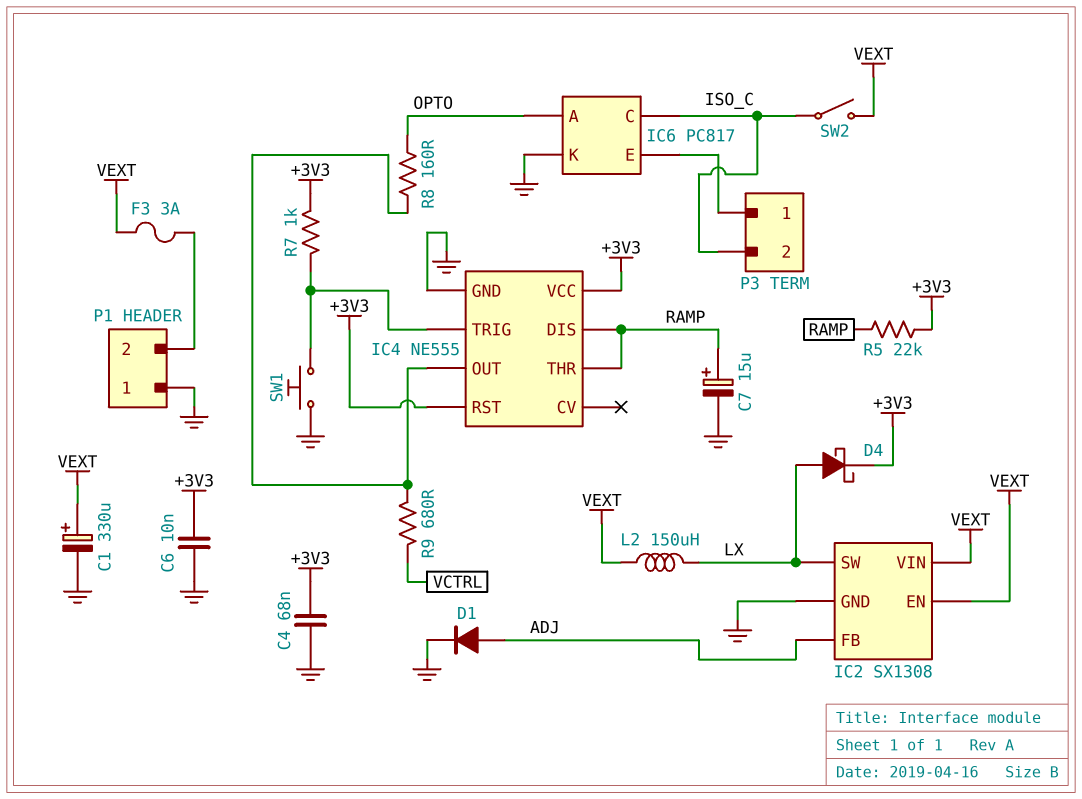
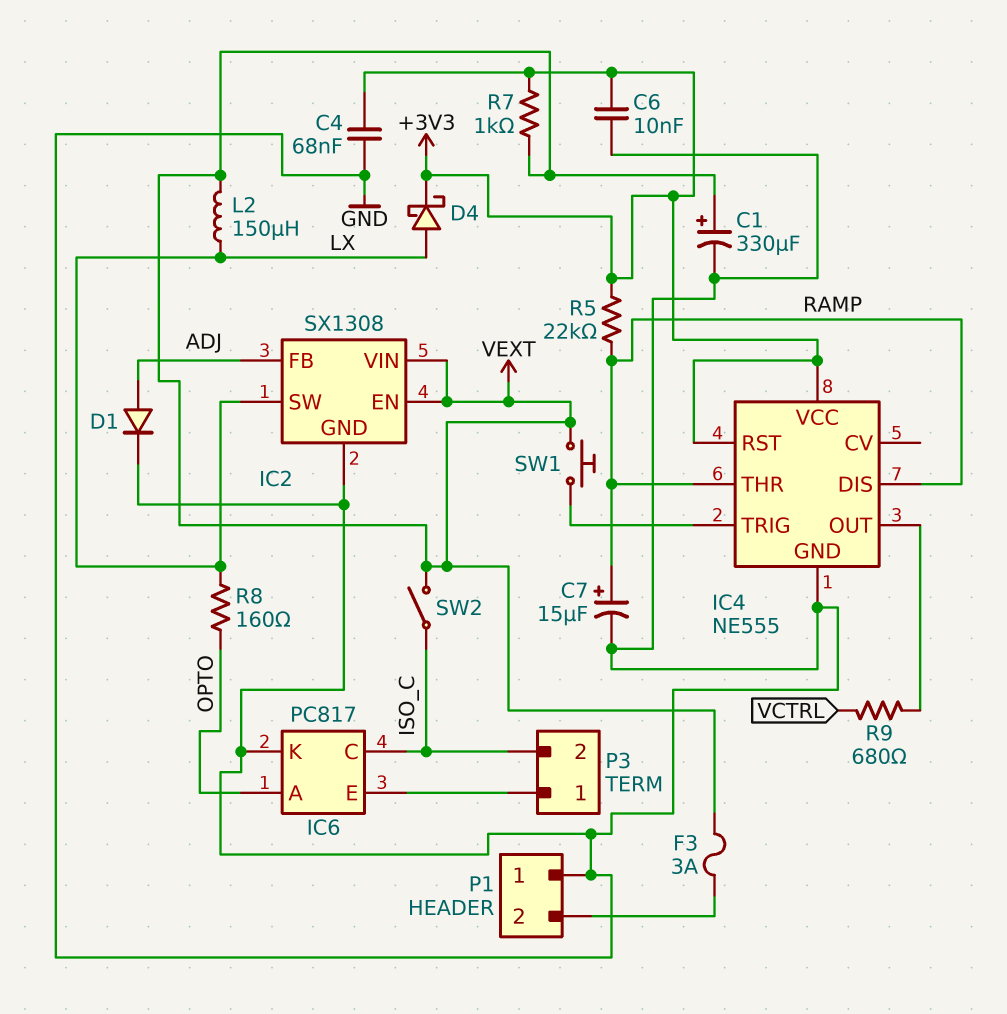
R7: 1k (+3V3, IC4/TRIG) -> 1k (+3V3, VEXT)
R8: 160 (IC4/OUT, OPTO) -> 160 (LX, OPTO)
SW1: button (GND, IC4/TRIG) -> button (IC4/TRIG, VEXT)

